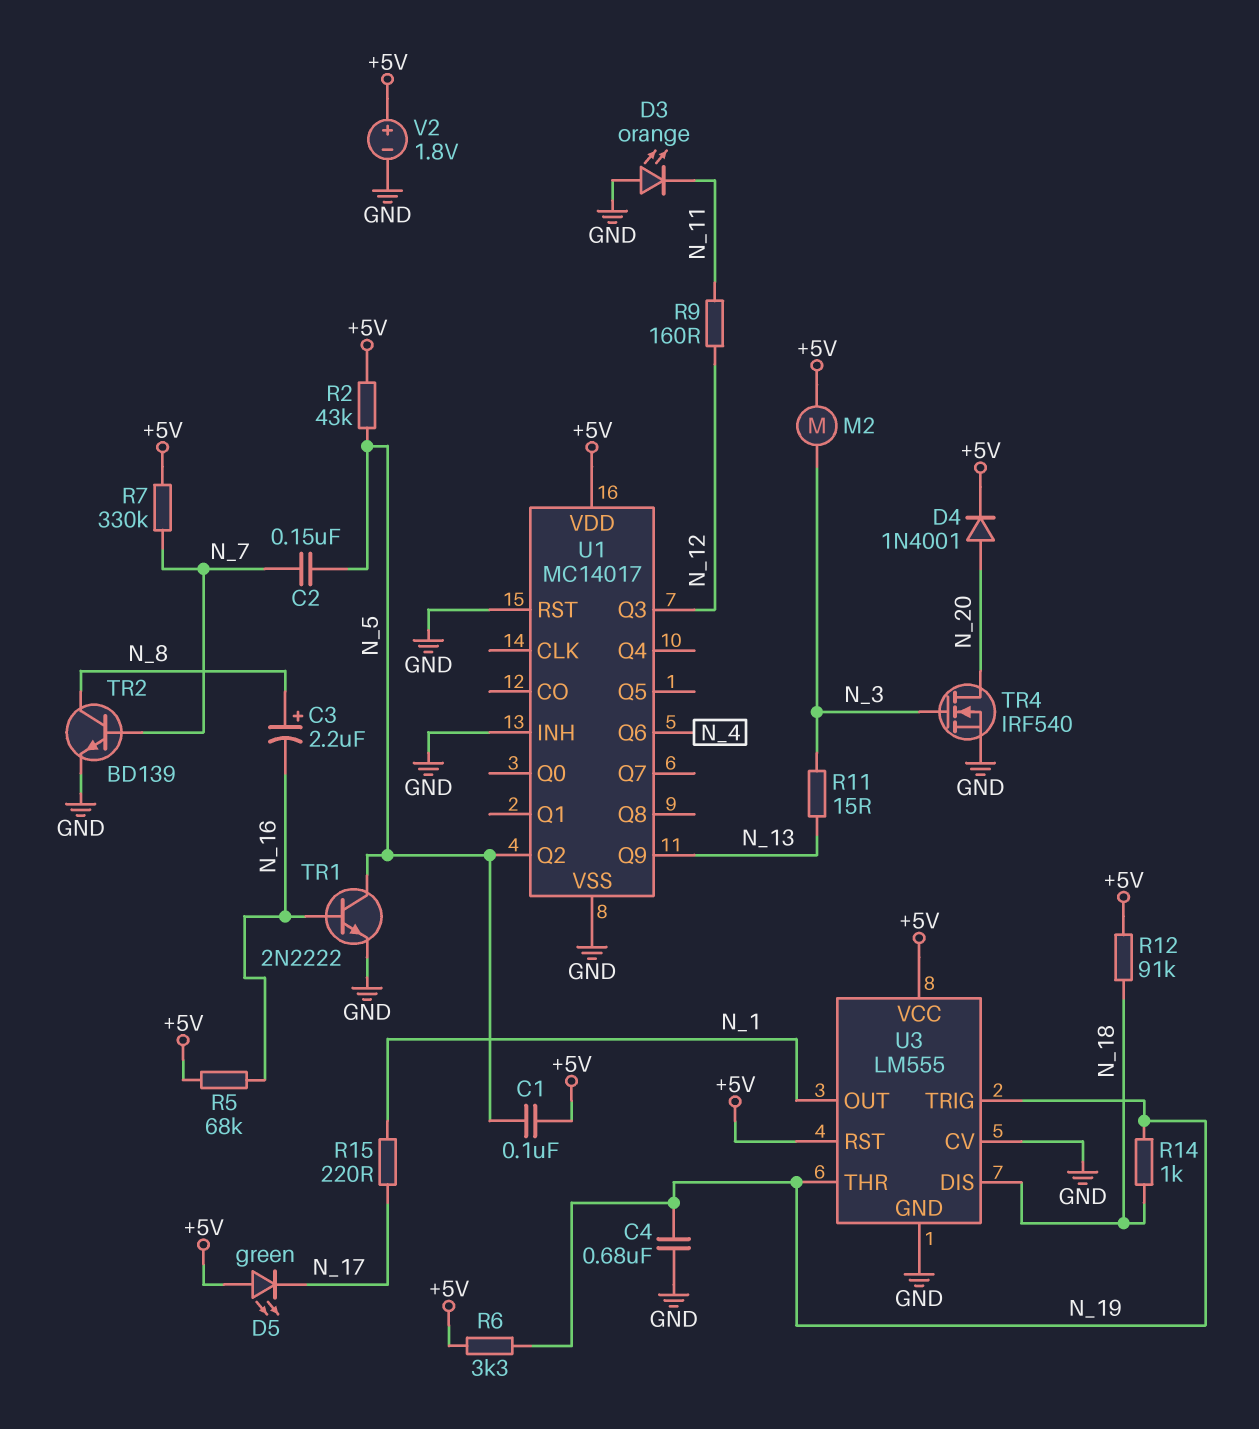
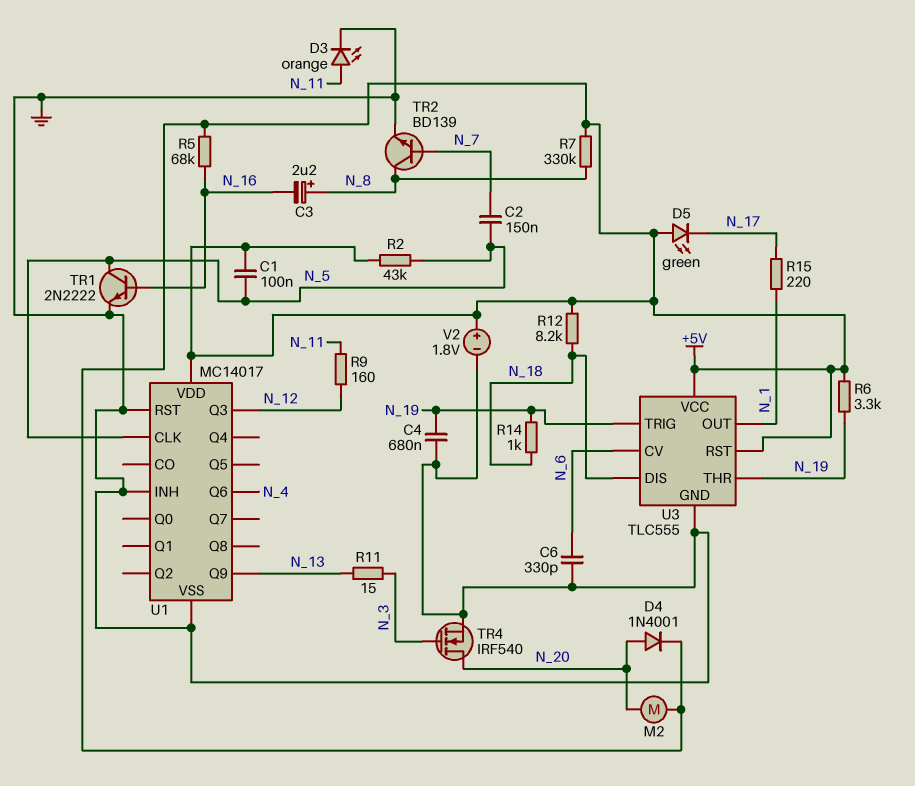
C6: none -> 330pF (GND, N_6)
D3: LED orange (A GND, K N_11) -> LED orange (A N_11, K GND)
M2: motor (+5V, N_3) -> motor (+5V, N_20)
R7: 330k (+5V, N_7) -> 330k (+5V, N_8)
R12: 91k (+5V, N_18) -> 8.2k (+5V, N_18)
U1 pin CLK: none -> N_5
U1 pin Q2: N_5 -> none
U3: LM555 -> TLC555
U3 pin CV: GND -> N_6

